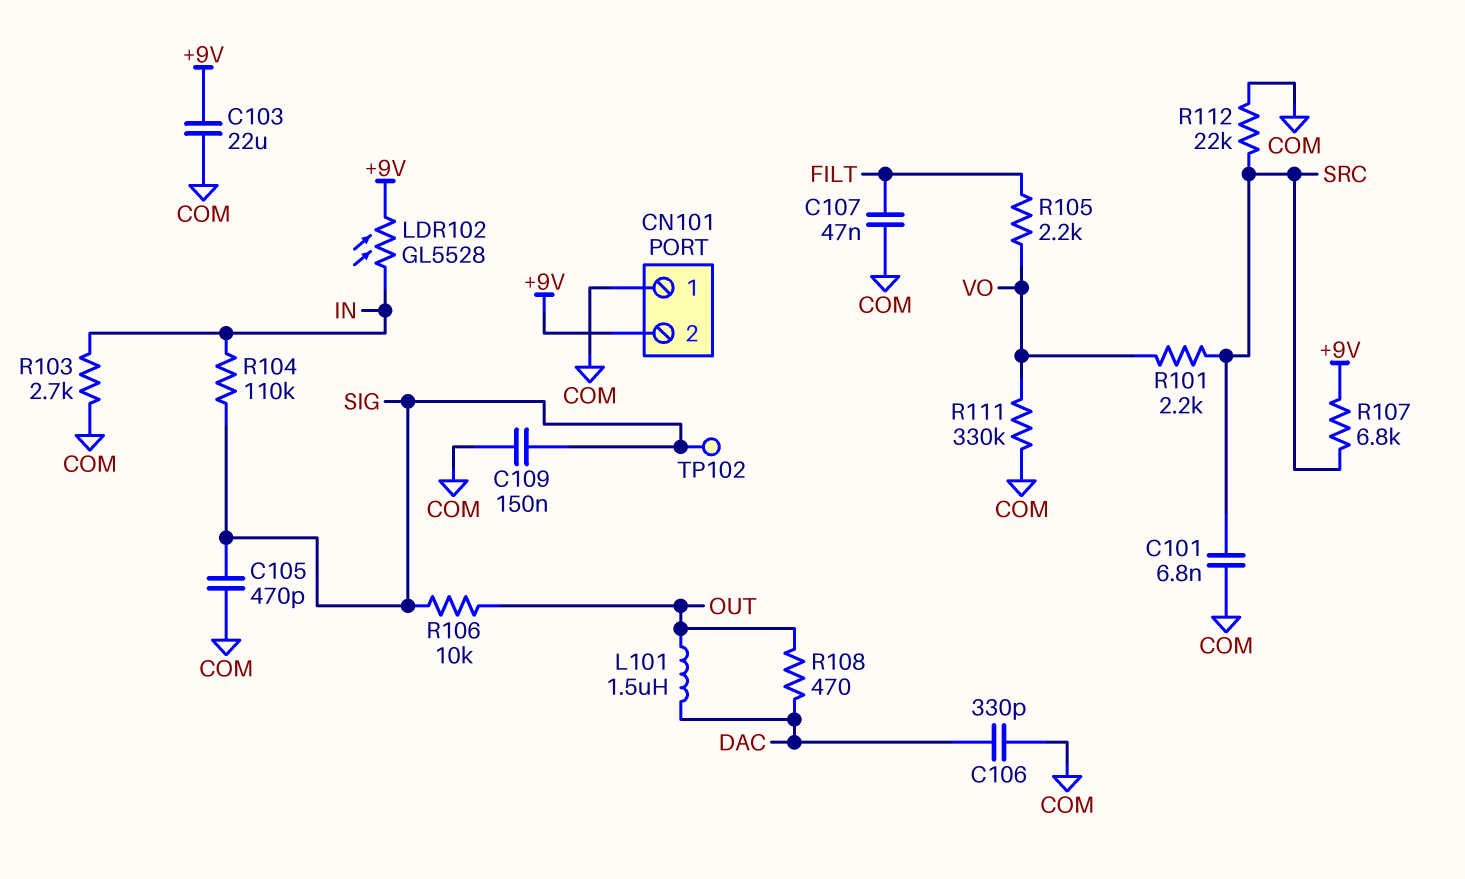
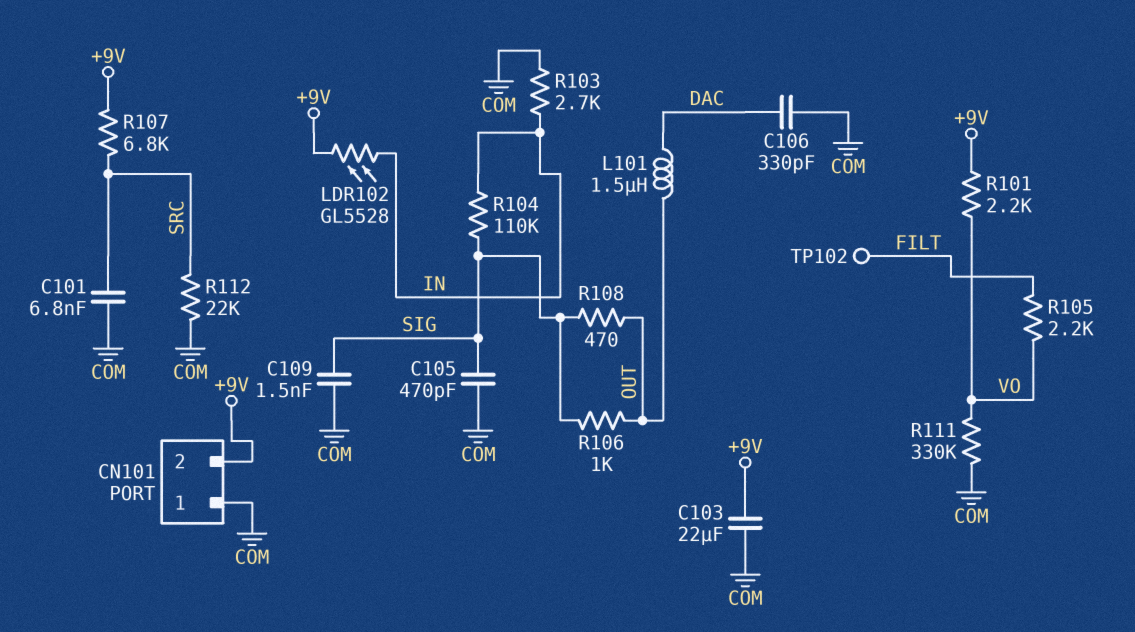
C107: 47nF (COM, FILT) -> none
C109: 150nF (COM, SIG) -> 1.5nF (COM, SIG)
R101: 2.2k (SRC, VO) -> 2.2k (+9V, VO)
R106: 10k (OUT, SIG) -> 1k (OUT, SIG)
R108: 470 (DAC, OUT) -> 470 (OUT, SIG)
TP102: test point (SIG) -> test point (FILT)

